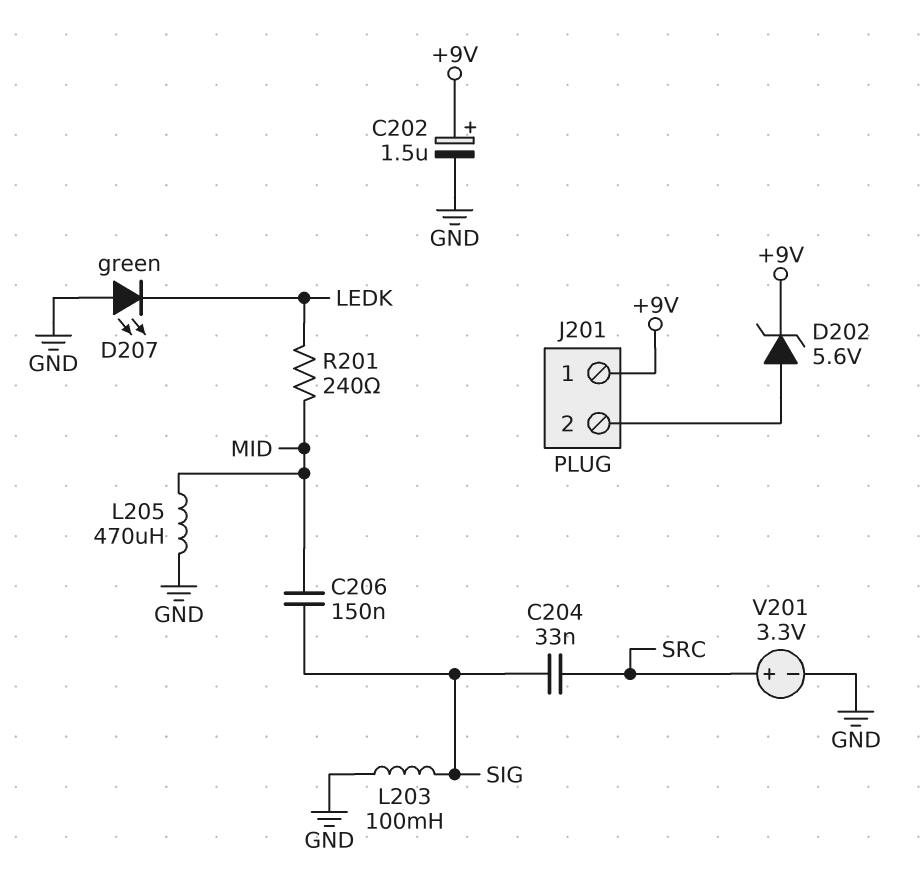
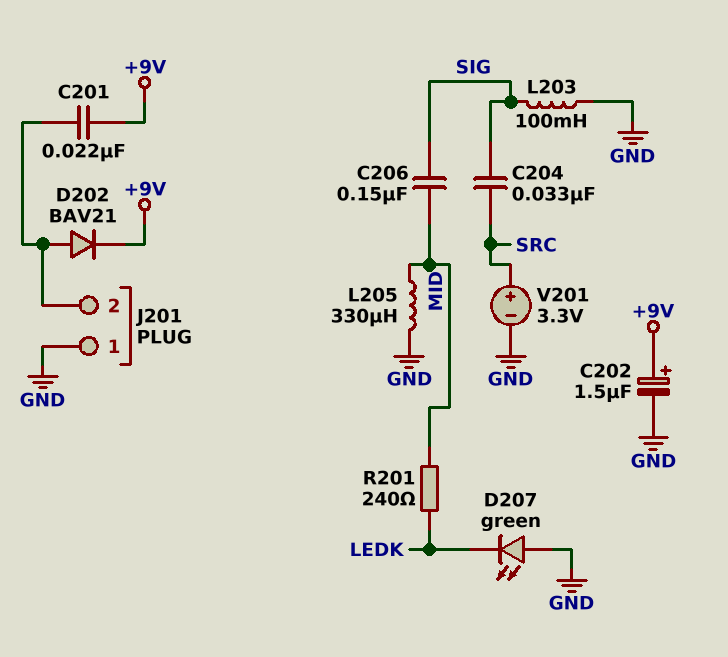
C201: none -> 22nF (+9V, J201/2)
D202: zener 5.6V (A J201/2, K +9V) -> diode BAV21 (A J201/2, K +9V)
J201 pin 1: +9V -> GND
L205: 470uH (GND, MID) -> 330uH (GND, MID)

